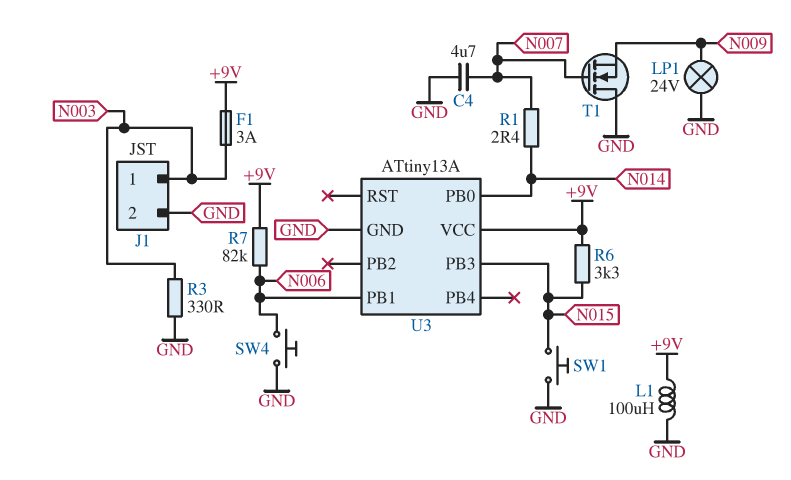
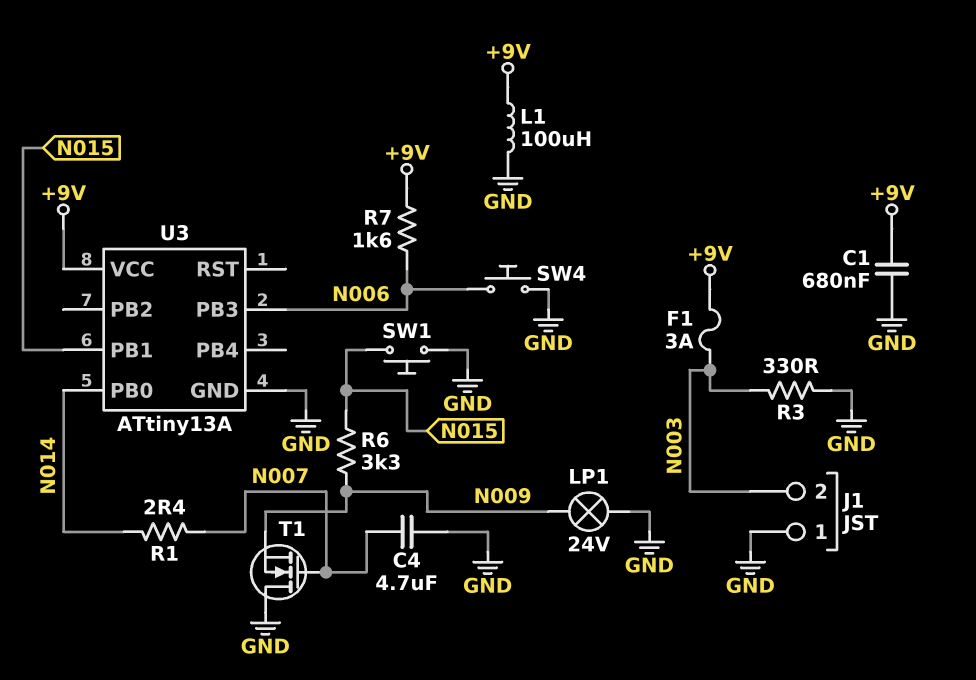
C1: none -> 680nF (+9V, GND)
J1 pin 1: N003 -> GND
J1 pin 2: GND -> N003
R6: 3.3k (+9V, N015) -> 3.3k (N009, N015)
R7: 82k (+9V, N006) -> 1.6k (+9V, N006)
U3 pin PB1: N006 -> N015
U3 pin PB3: N015 -> N006

